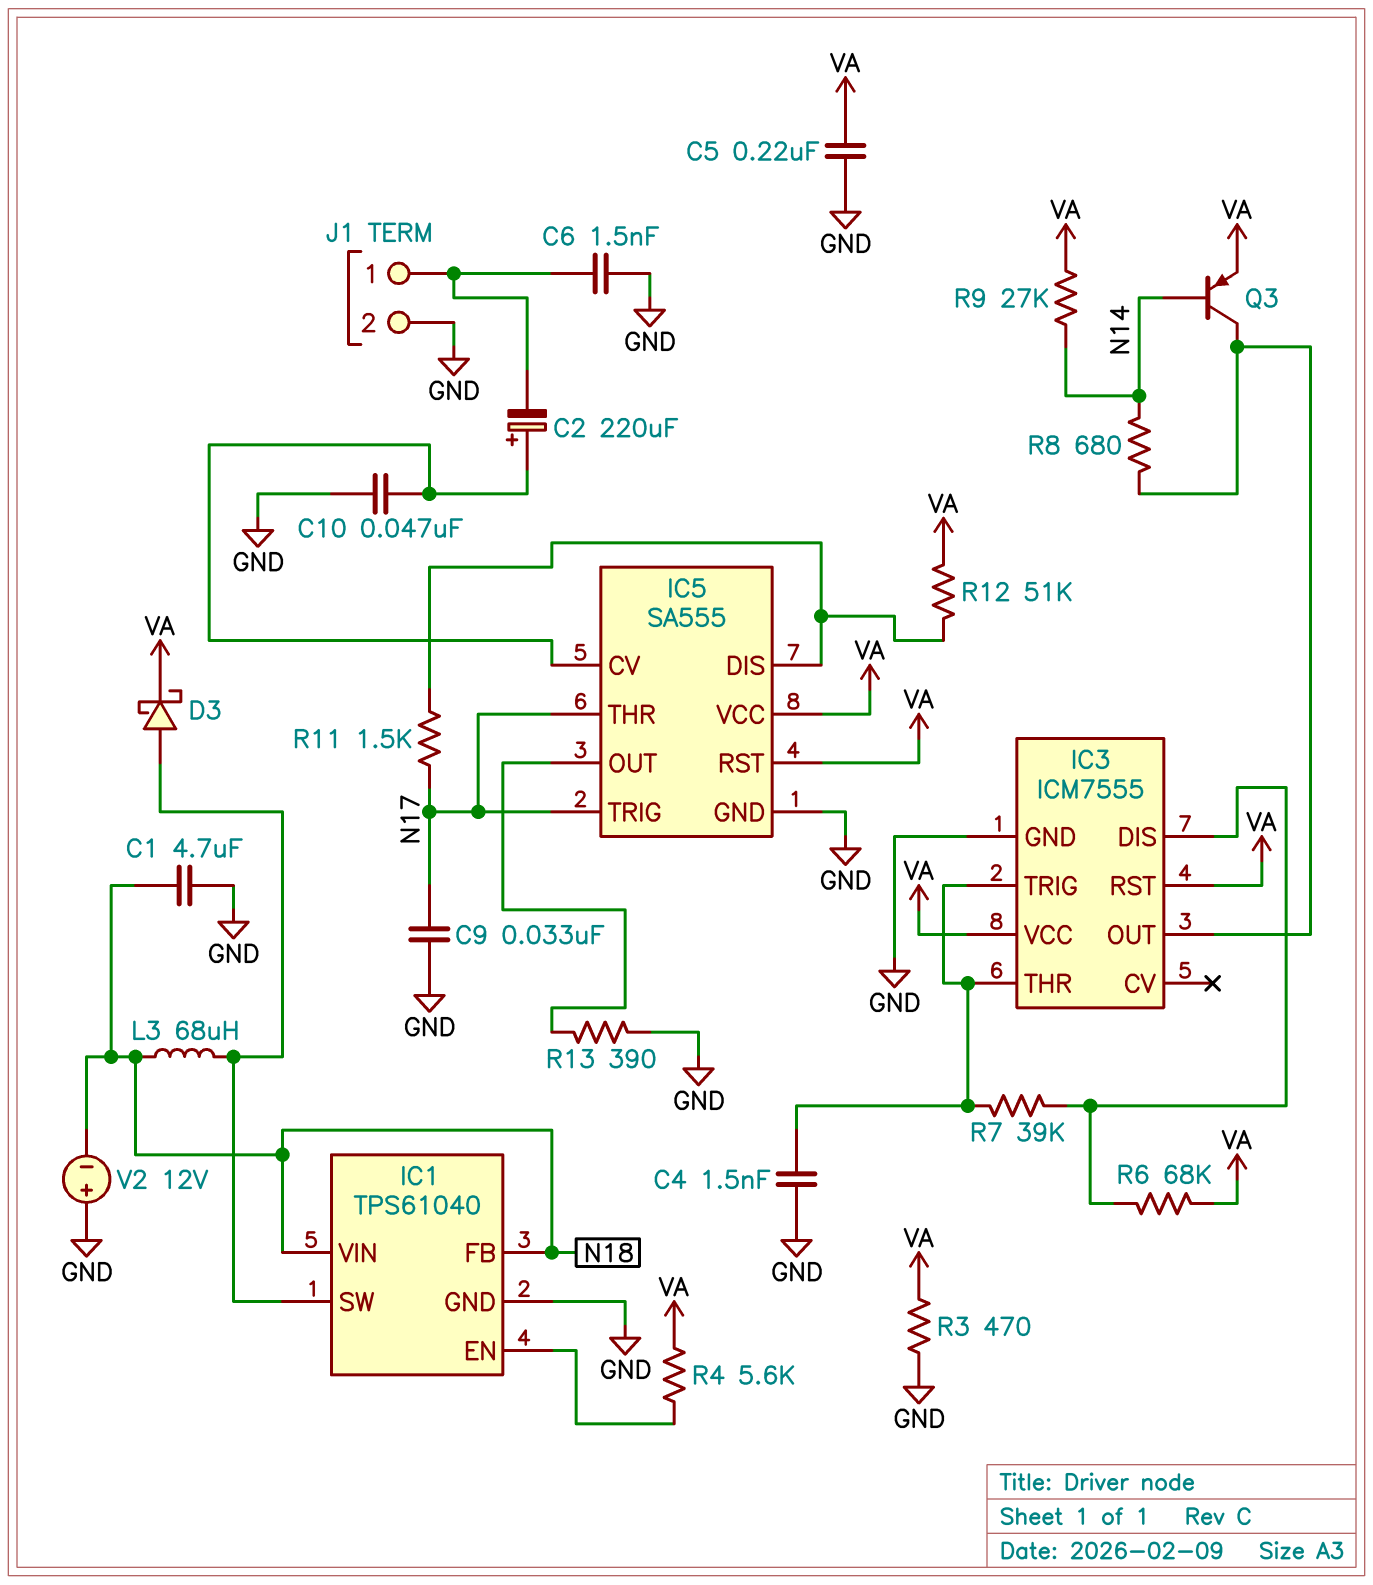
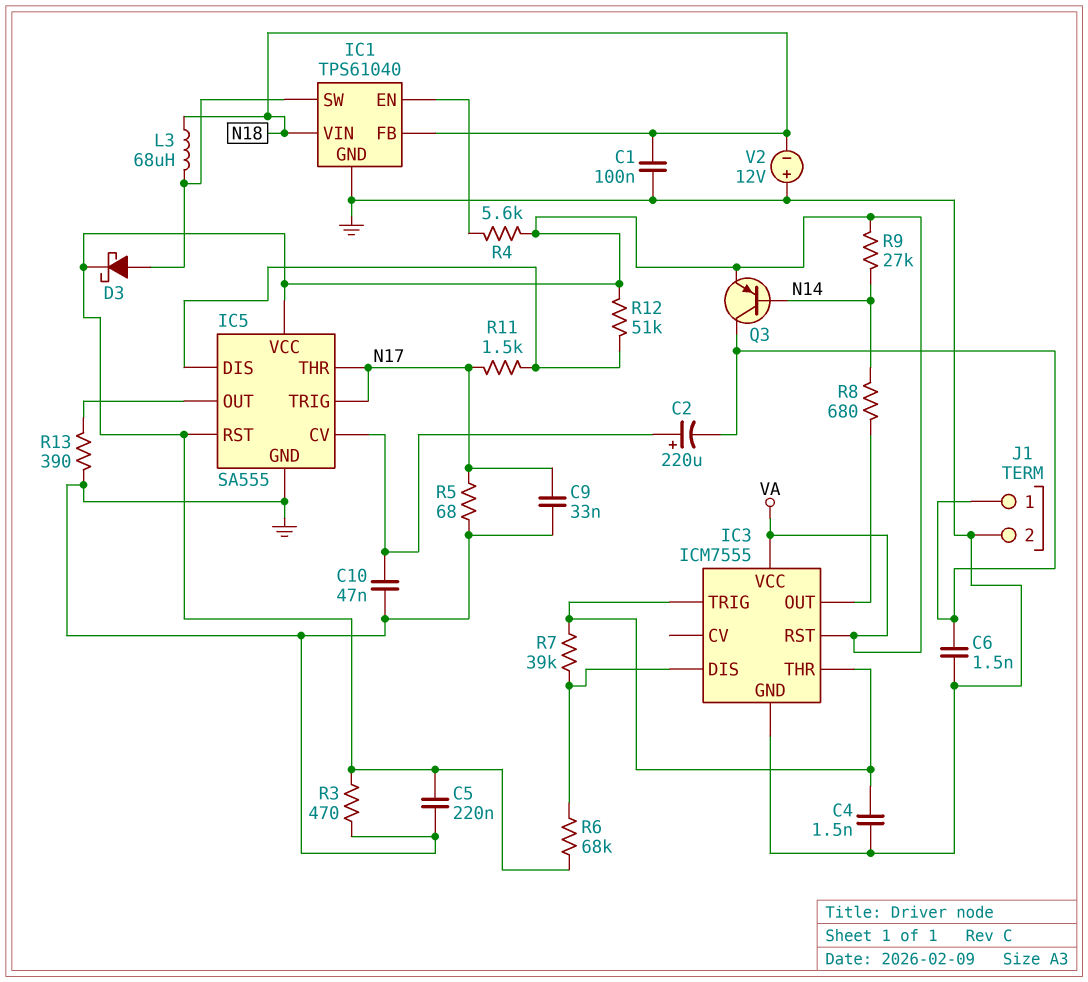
C1: 4.7uF (GND, N18) -> 100nF (GND, N18)
Q3: PNP (B N14, C IC3/OUT, E VA) -> PNP (B N14, C J1/1, E VA)
R5: none -> 68 (GND, N17)

